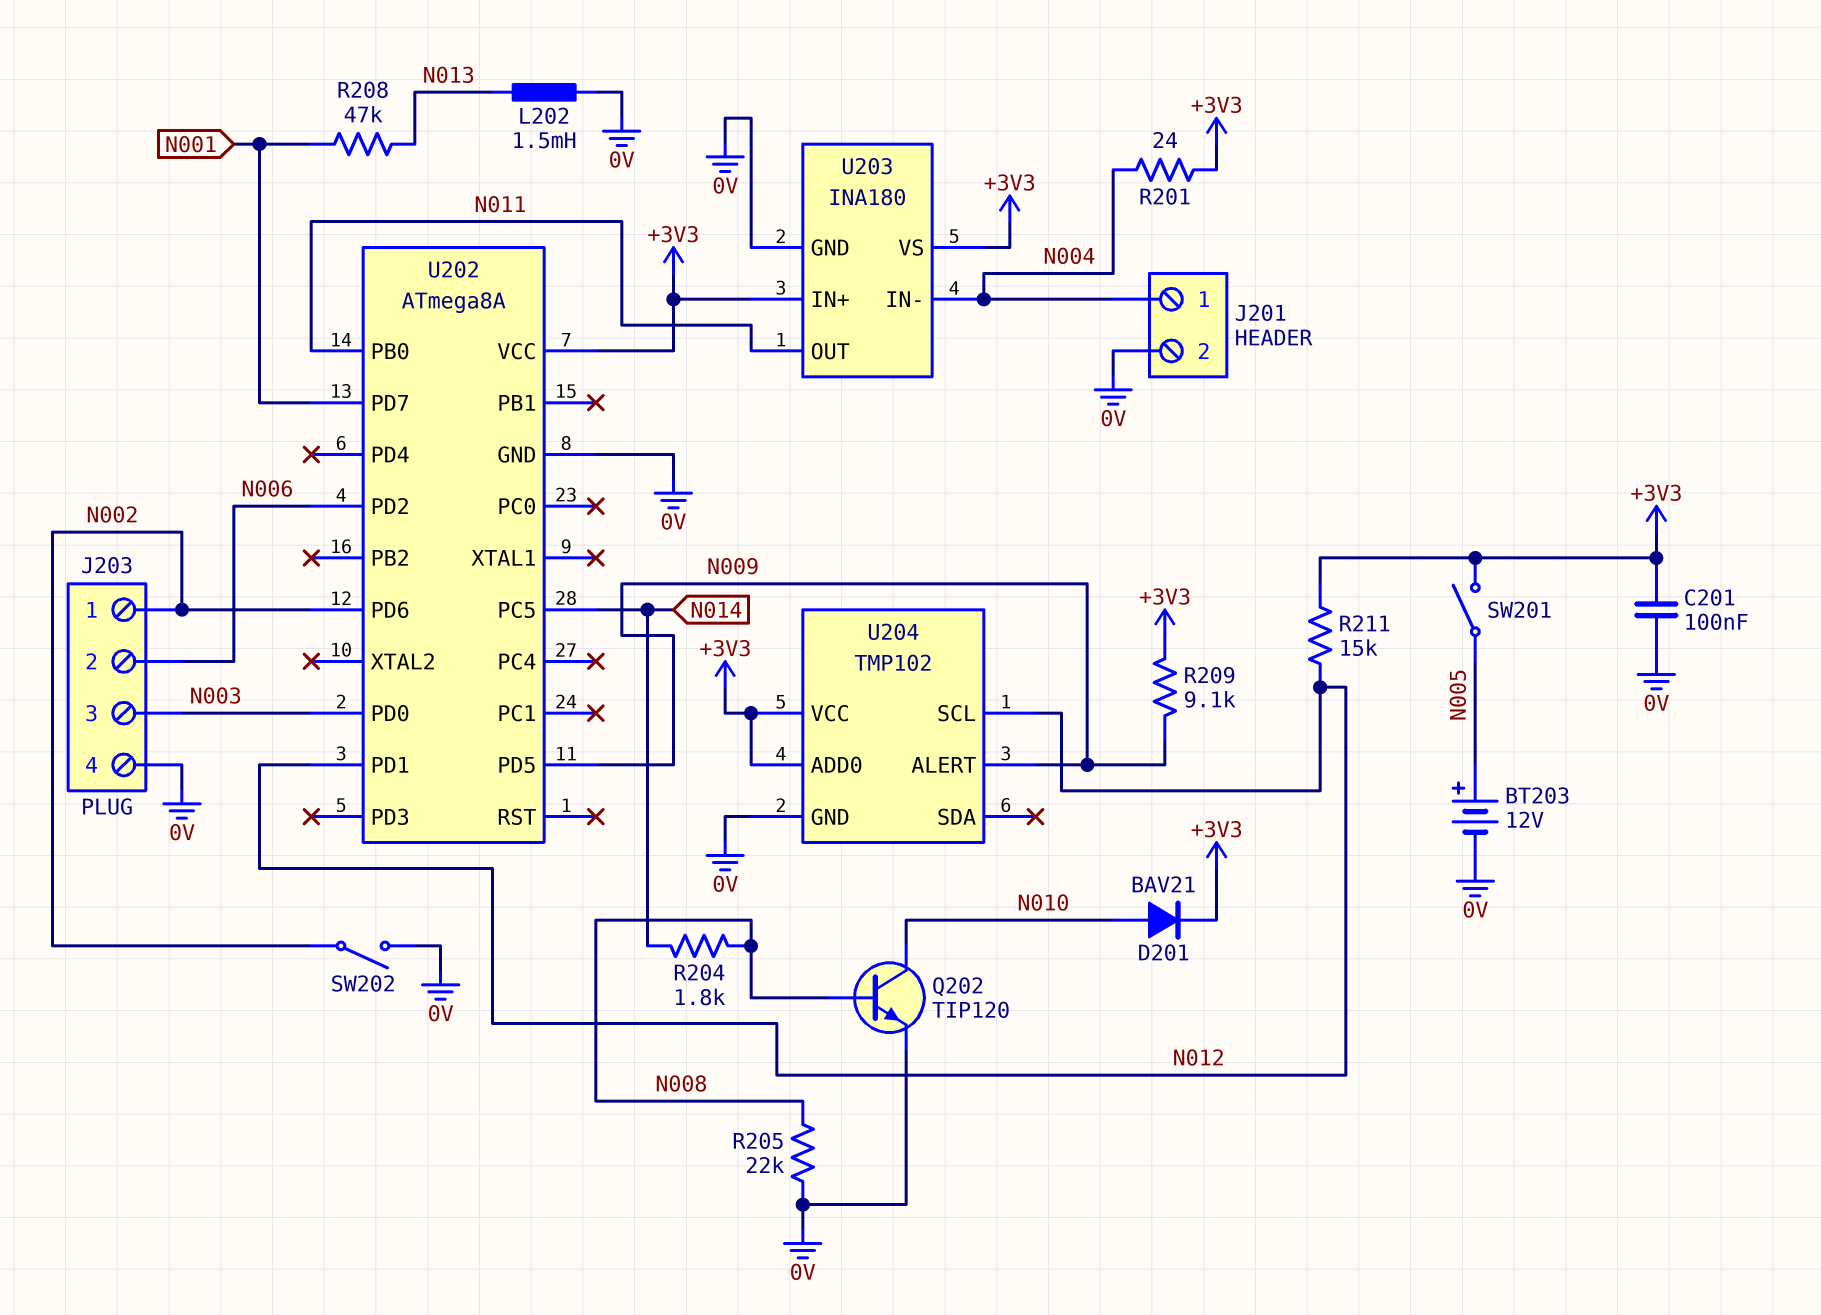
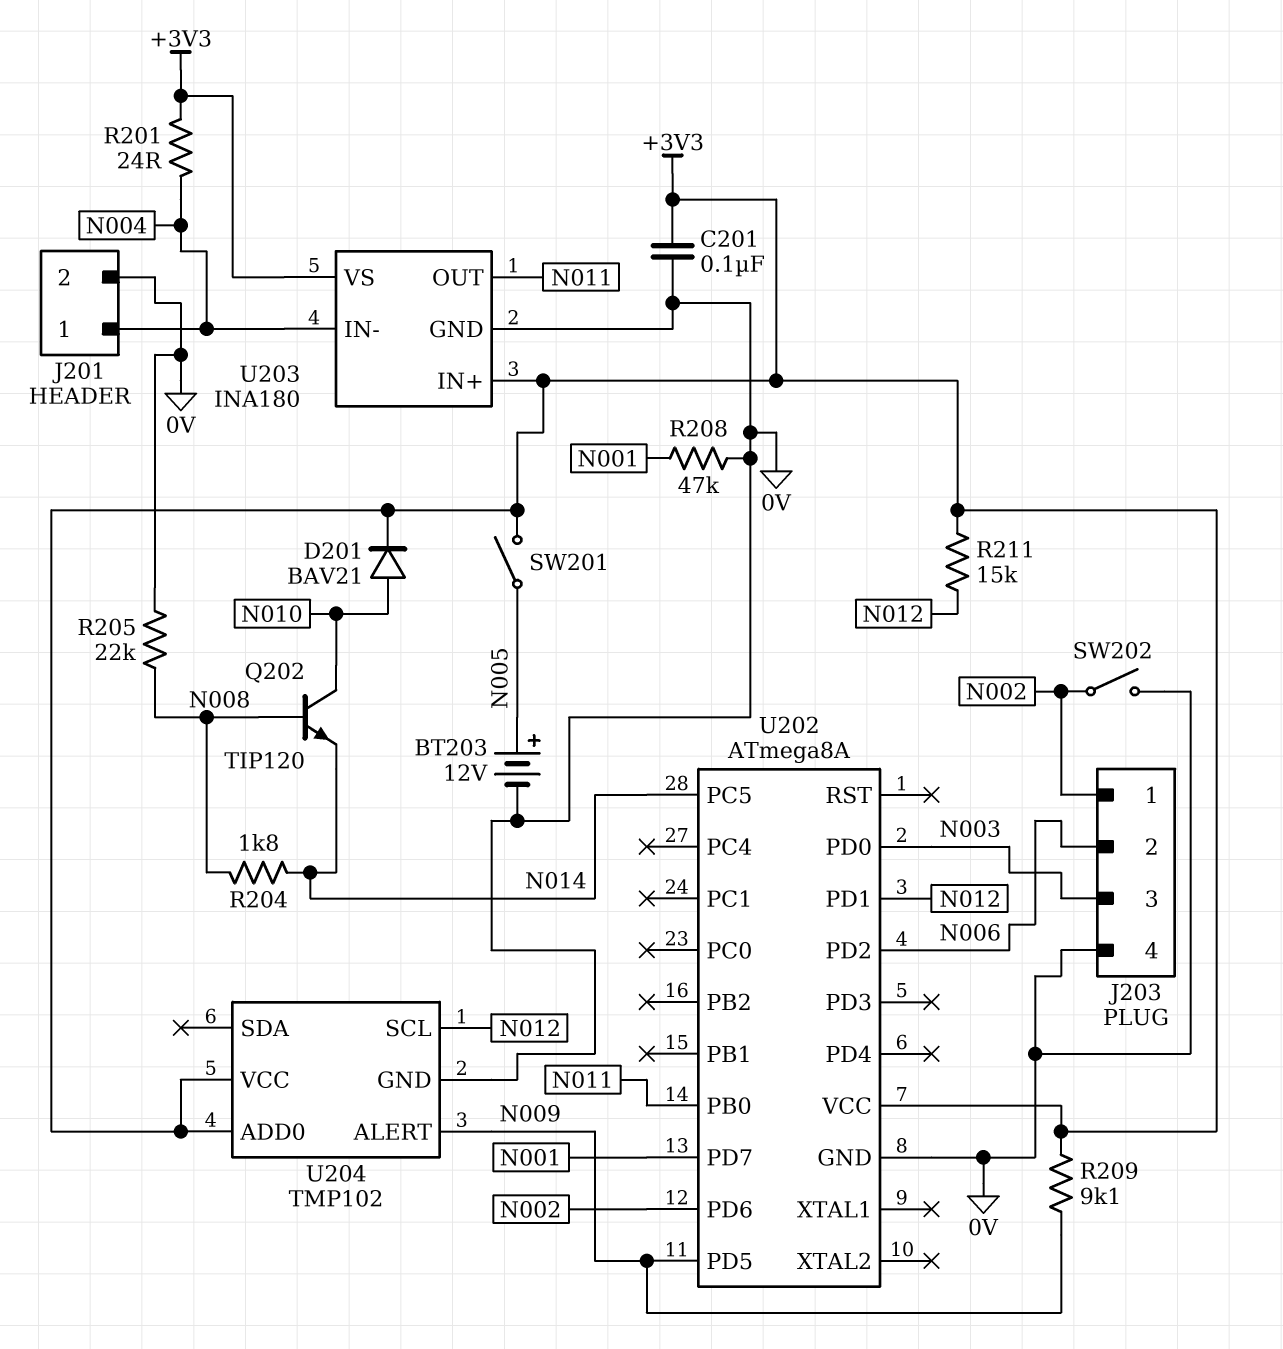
L202: 1.5mH (0V, N013) -> none
Q202: NPN TIP120 (B N008, C N010, E 0V) -> NPN TIP120 (B N008, C N010, E N014)
R208: 47k (N001, N013) -> 47k (0V, N001)

